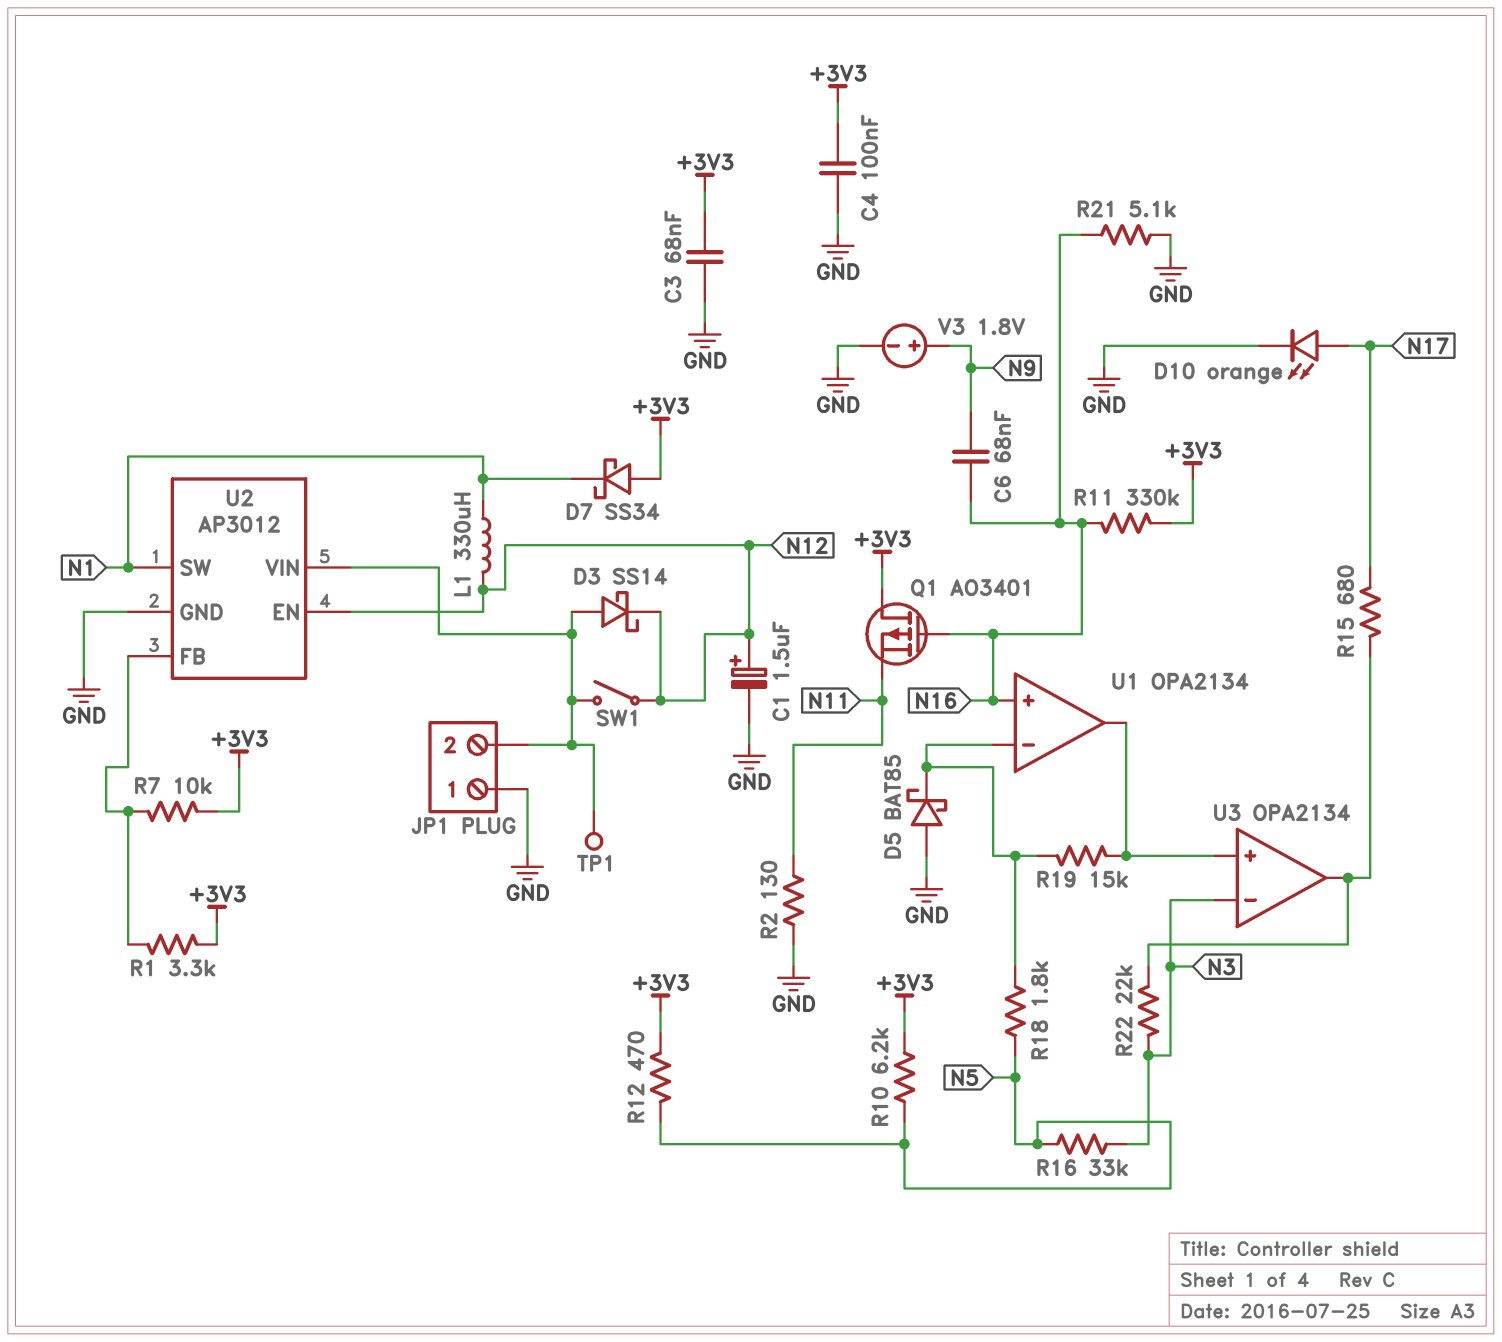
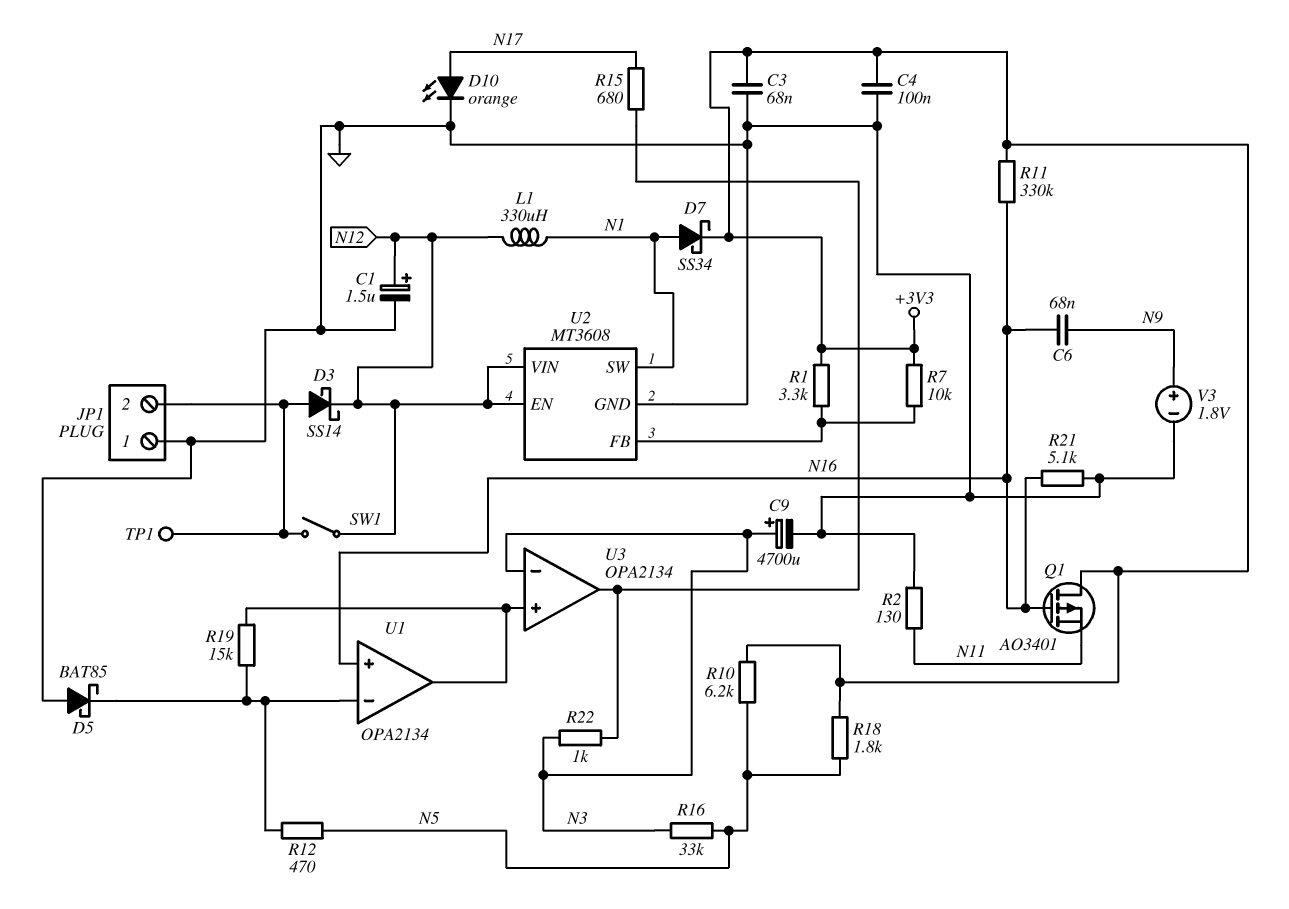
C9: none -> 4700uF (plus N3, minus GND)
D7: schottky SS34 (A +3V3, K N1) -> schottky SS34 (A N1, K +3V3)
R12: 470 (+3V3, N5) -> 470 (N5, U1/in-)
R18: 1.8k (N5, U1/in-) -> 1.8k (+3V3, N5)
R22: 22k (N3, U3/out) -> 1k (N3, U3/out)
U2: AP3012 -> MT3608
U2 pin VIN: JP1/2 -> N12

